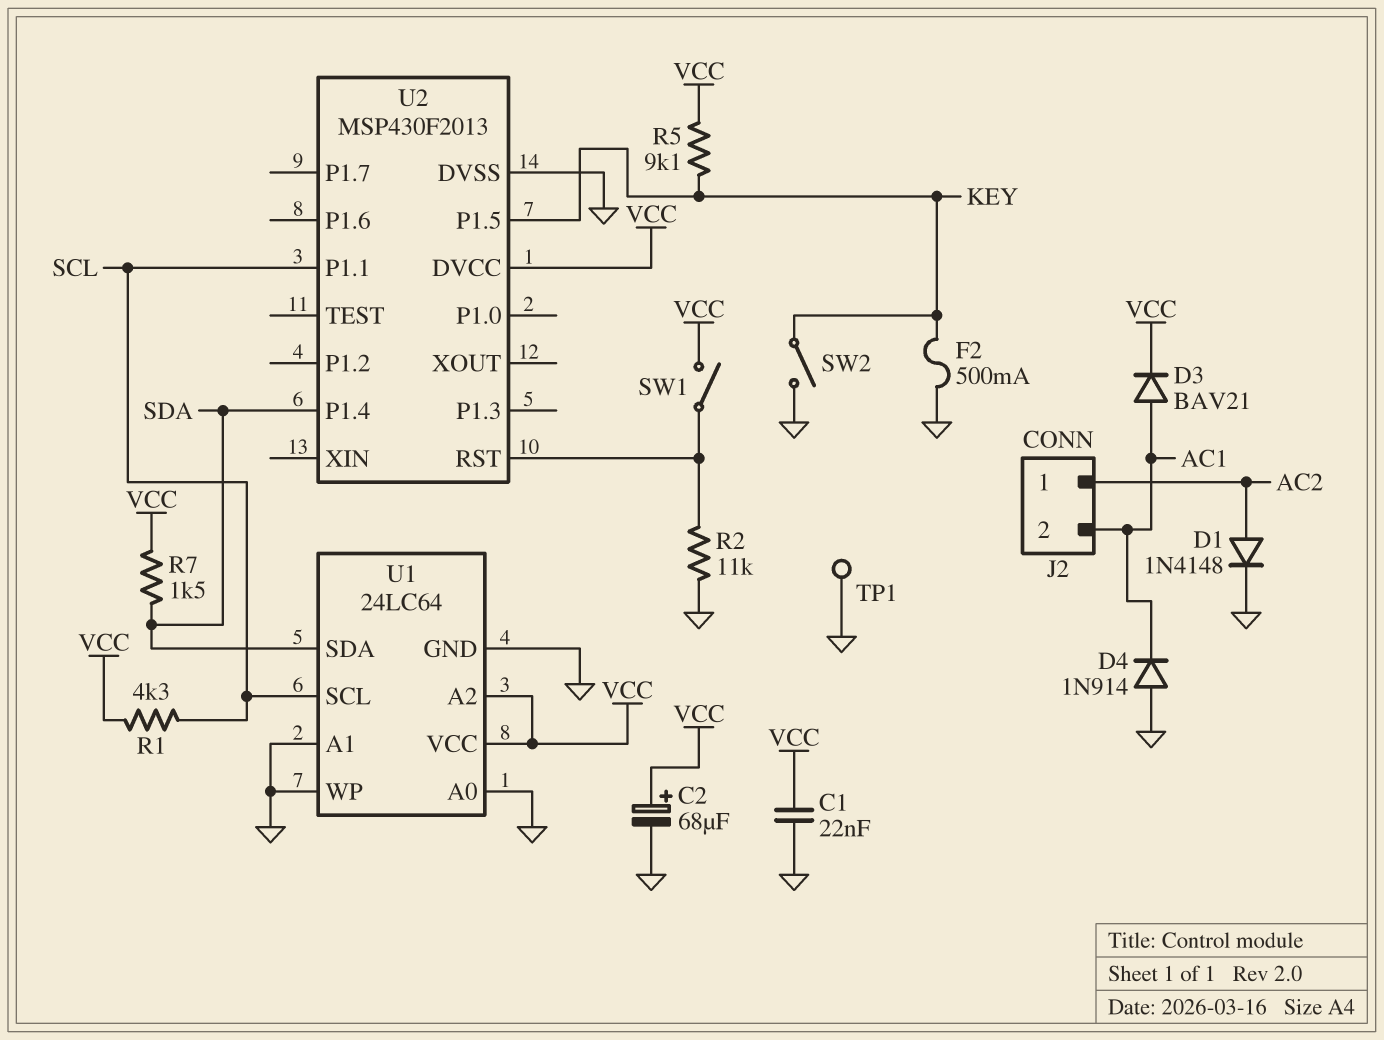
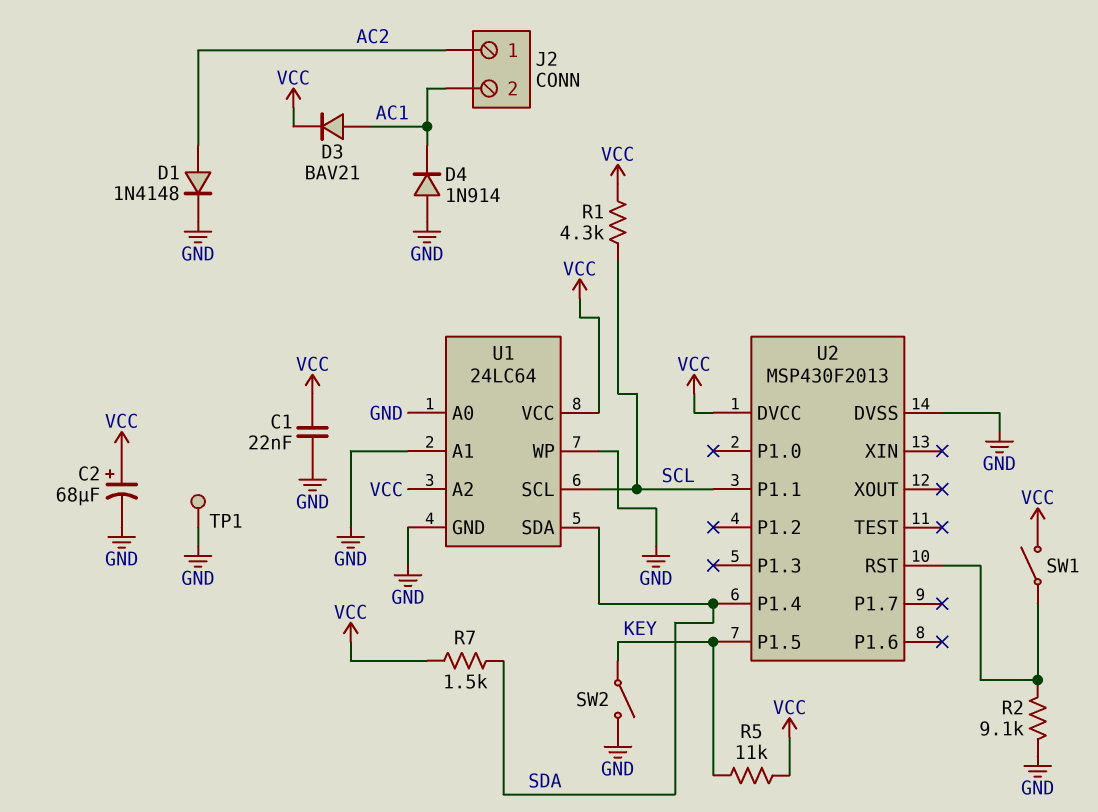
F2: 500mA (GND, KEY) -> none
R2: 11k (GND, U2/RST) -> 9.1k (GND, U2/RST)
R5: 9.1k (KEY, VCC) -> 11k (KEY, VCC)

